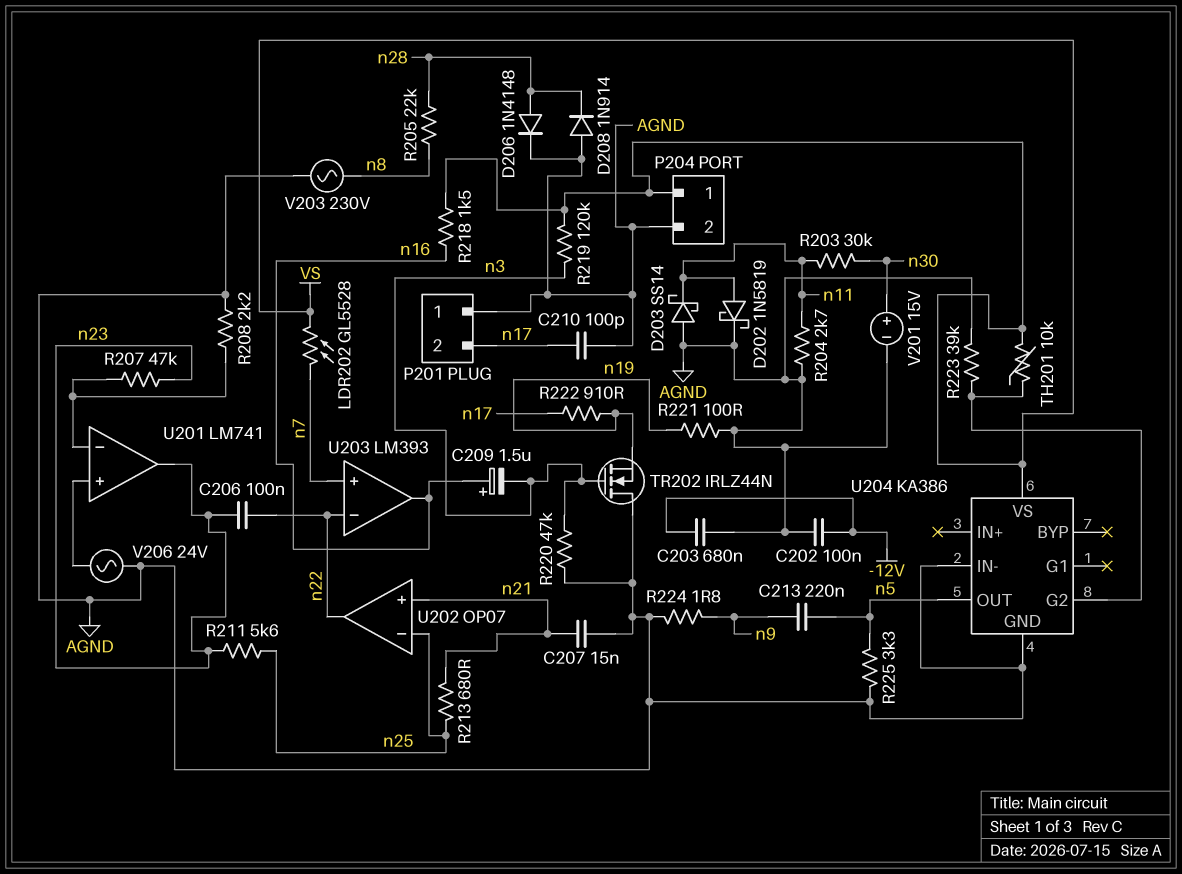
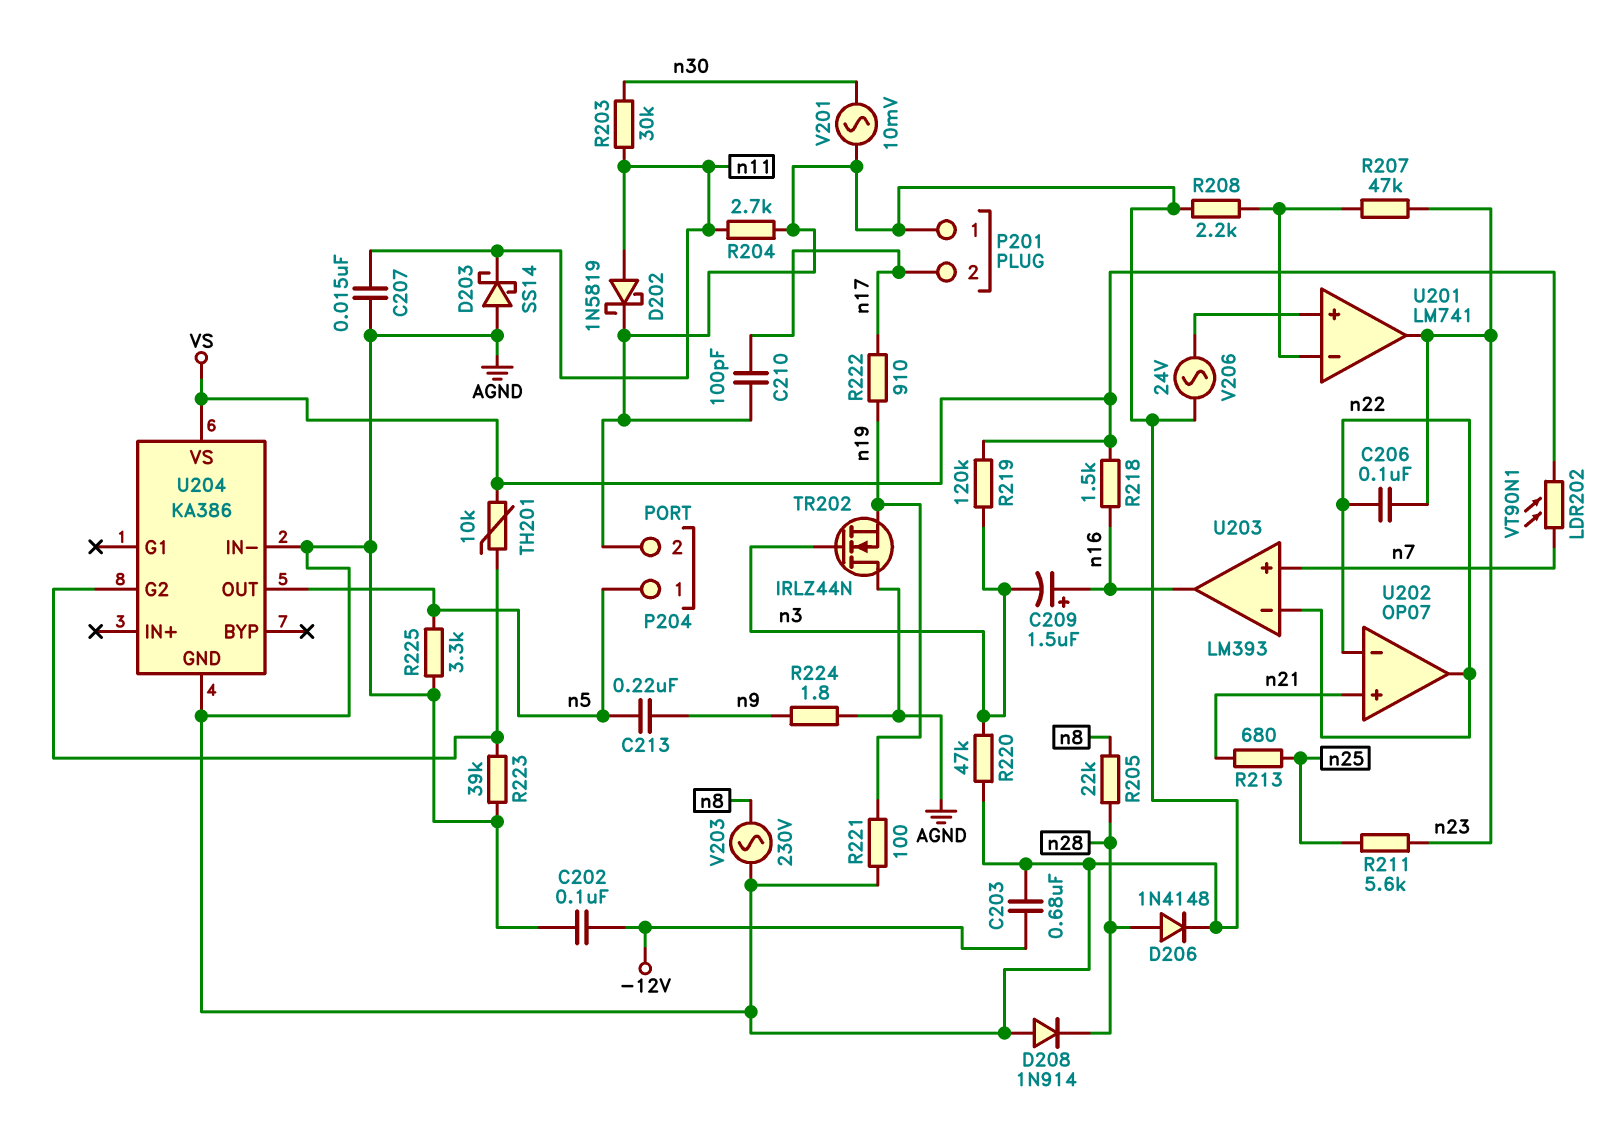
C207: 15nF (AGND, n21) -> 15nF (AGND, n11)
LDR202: GL5528 (VS, n7) -> VT90N1 (VS, n7)
P204 pin 1: VS -> n5
U202 pin in-: n25 -> n22
V201: 15V (plus n30, minus AGND) -> AC 10mV (AGND, n30)

